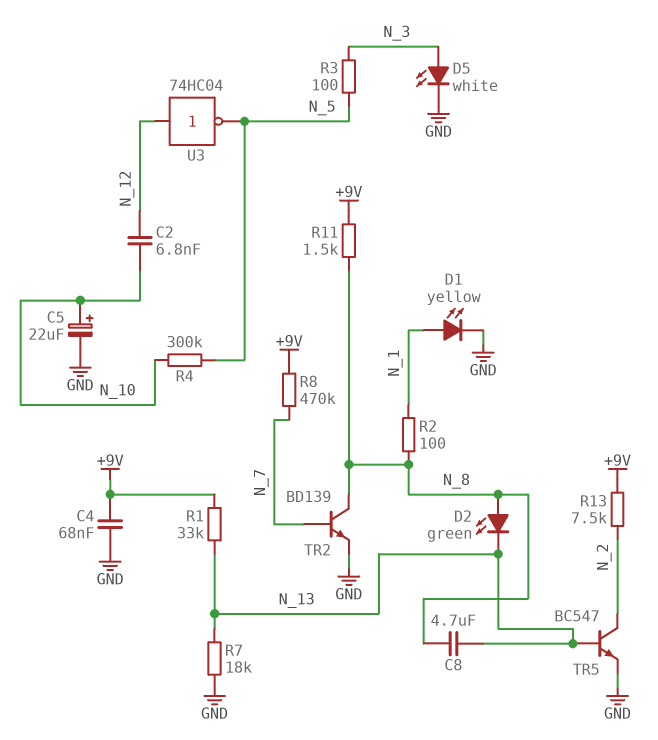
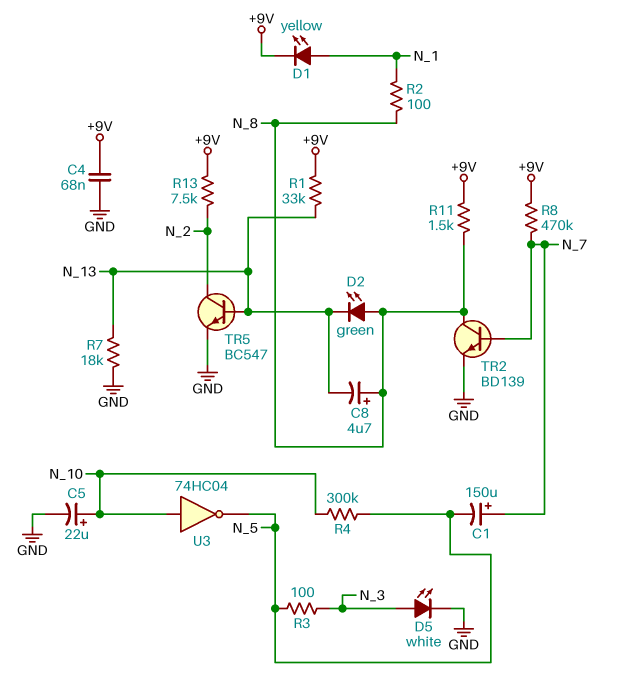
C1: none -> 150uF (plus N_7, minus N_5)
C2: 6.8nF (N_10, N_12) -> none
C8: 4.7uF (N_8, N_13) -> 4.7uF (plus N_8, minus N_13)
D1: LED yellow (A N_1, K GND) -> LED yellow (A N_1, K +9V)
U3: NOT 74HC04 (in N_12, out N_5) -> NOT 74HC04 (in N_10, out N_5)

